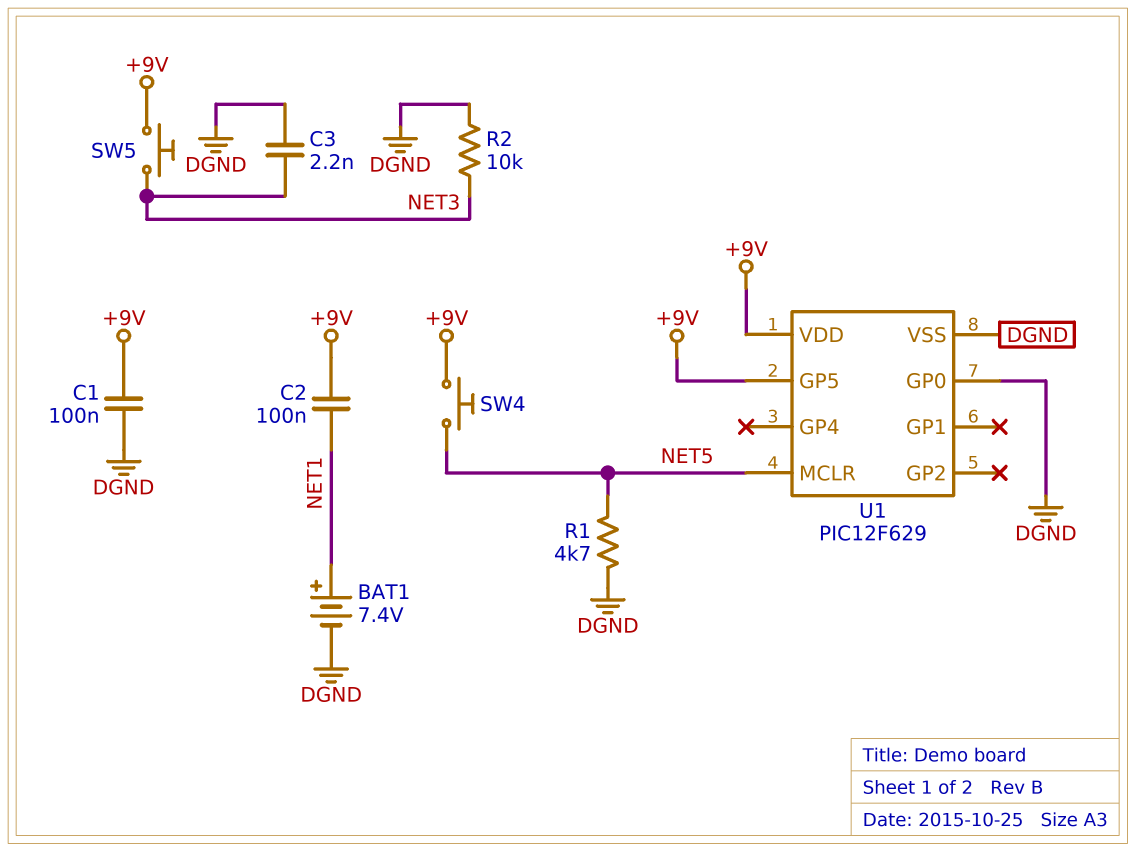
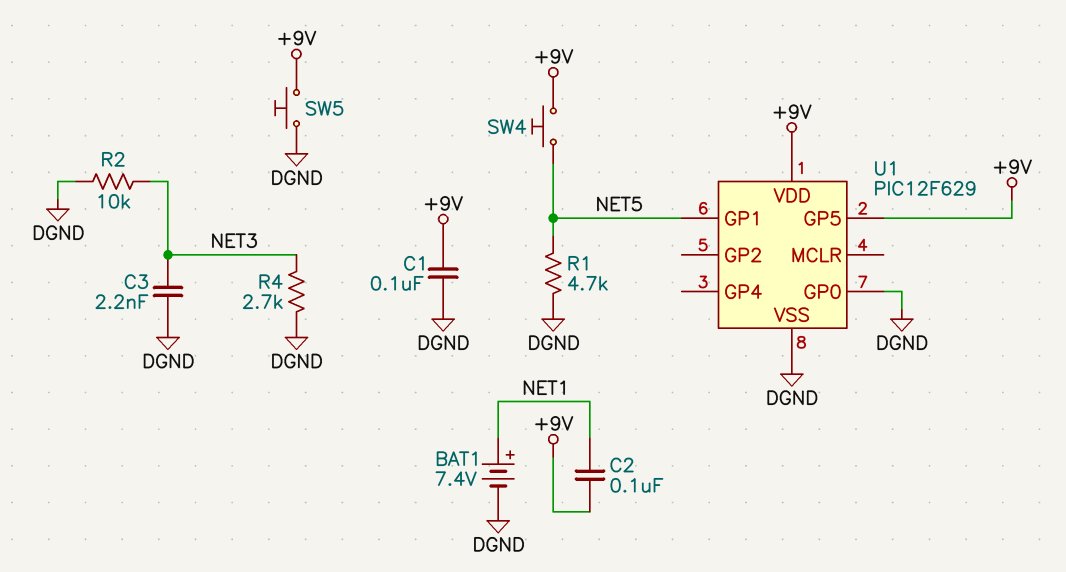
R4: none -> 2.7k (DGND, NET3)
SW5: button (+9V, NET3) -> button (+9V, DGND)
U1 pin GP1: none -> NET5
U1 pin MCLR: NET5 -> none

